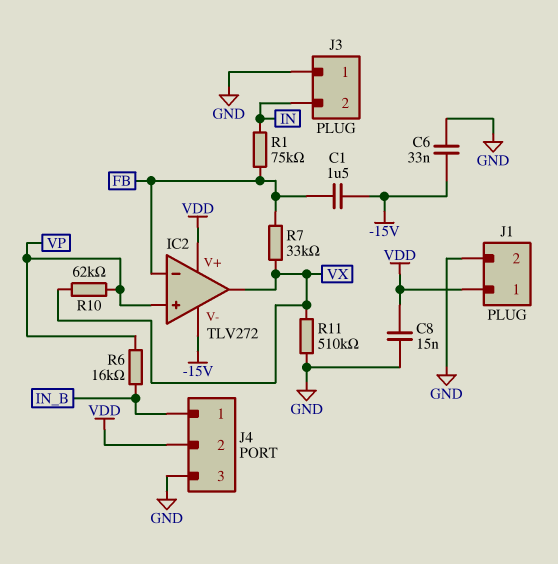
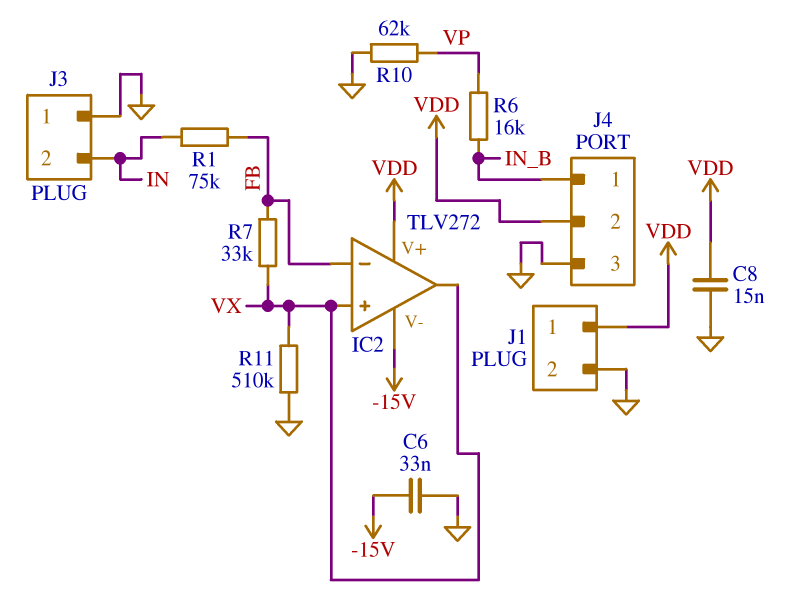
C1: 1.5uF (-15V, FB) -> none
IC2 pin in+: VP -> VX
R10: 62k (VP, VX) -> 62k (GND, VP)

